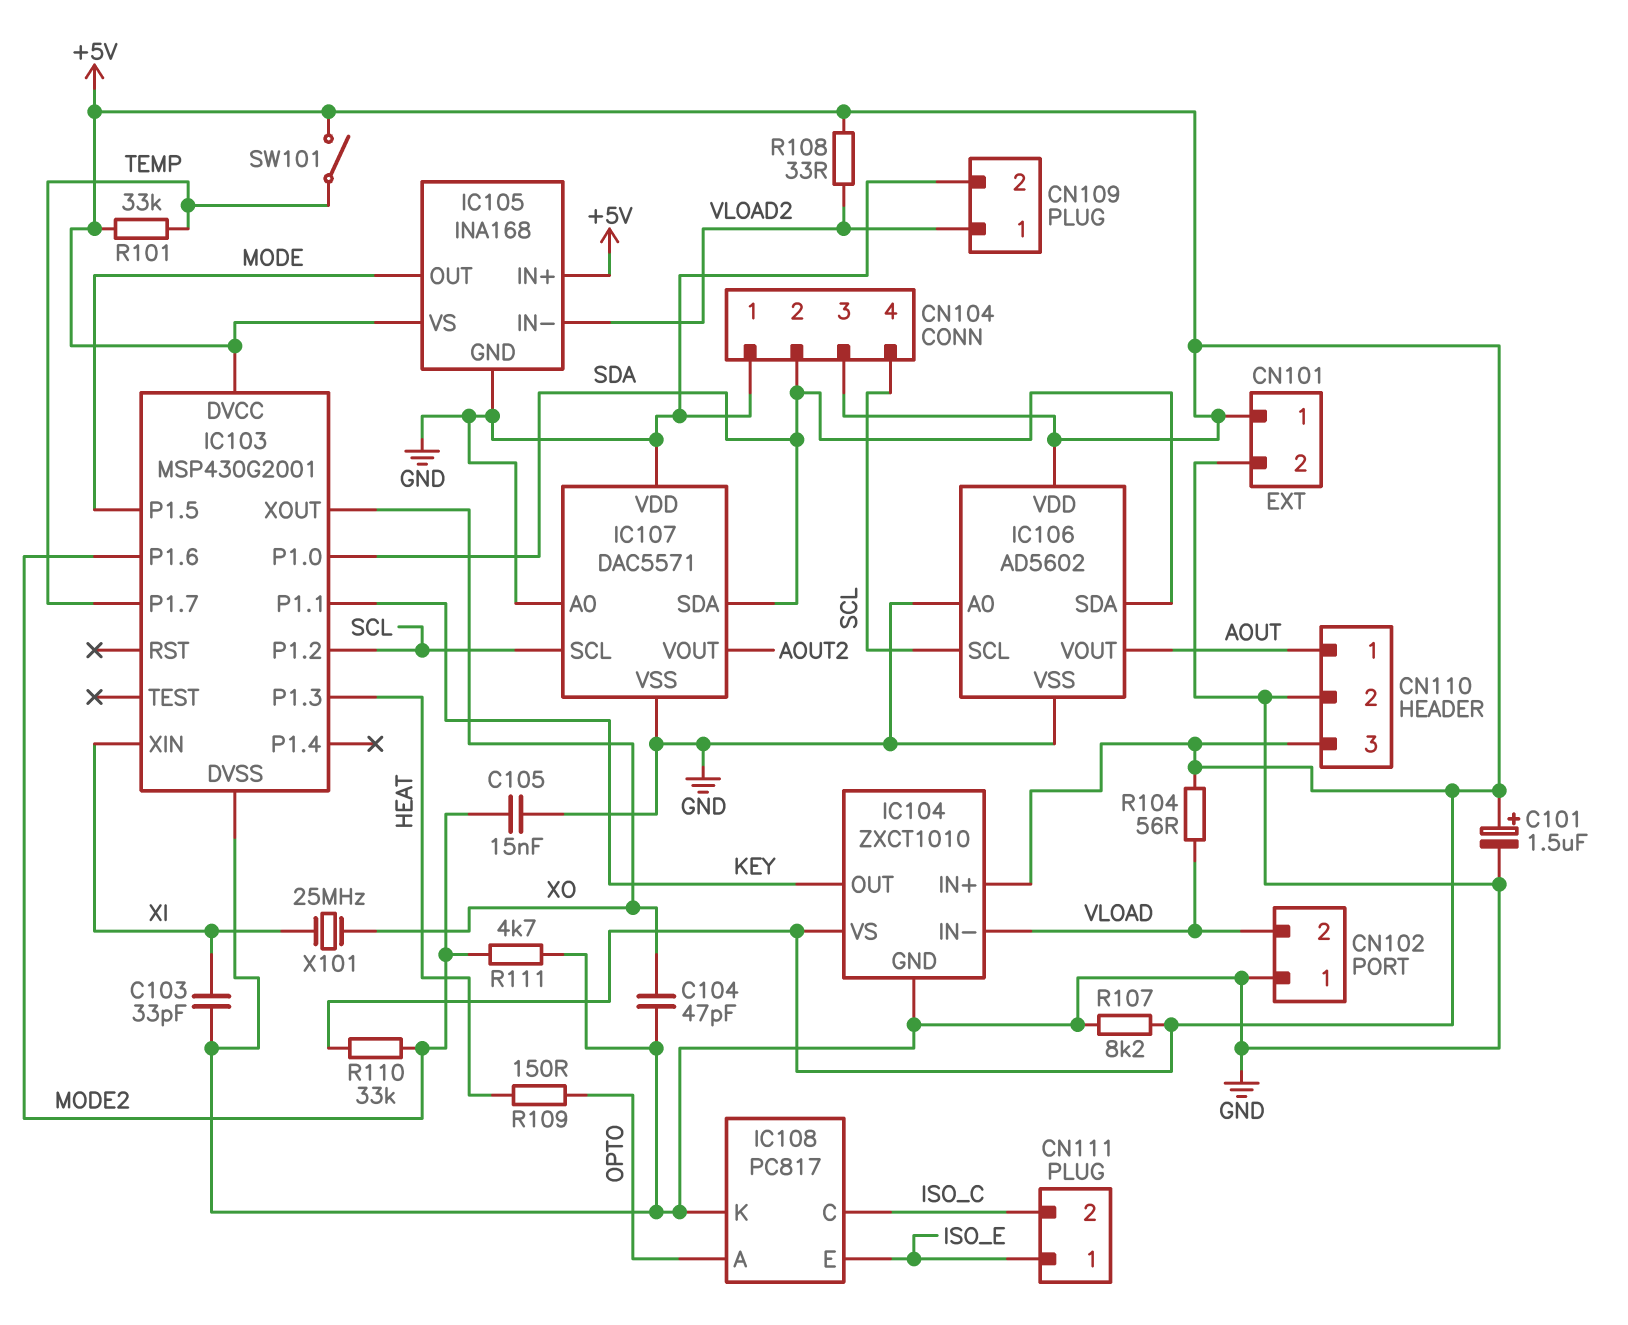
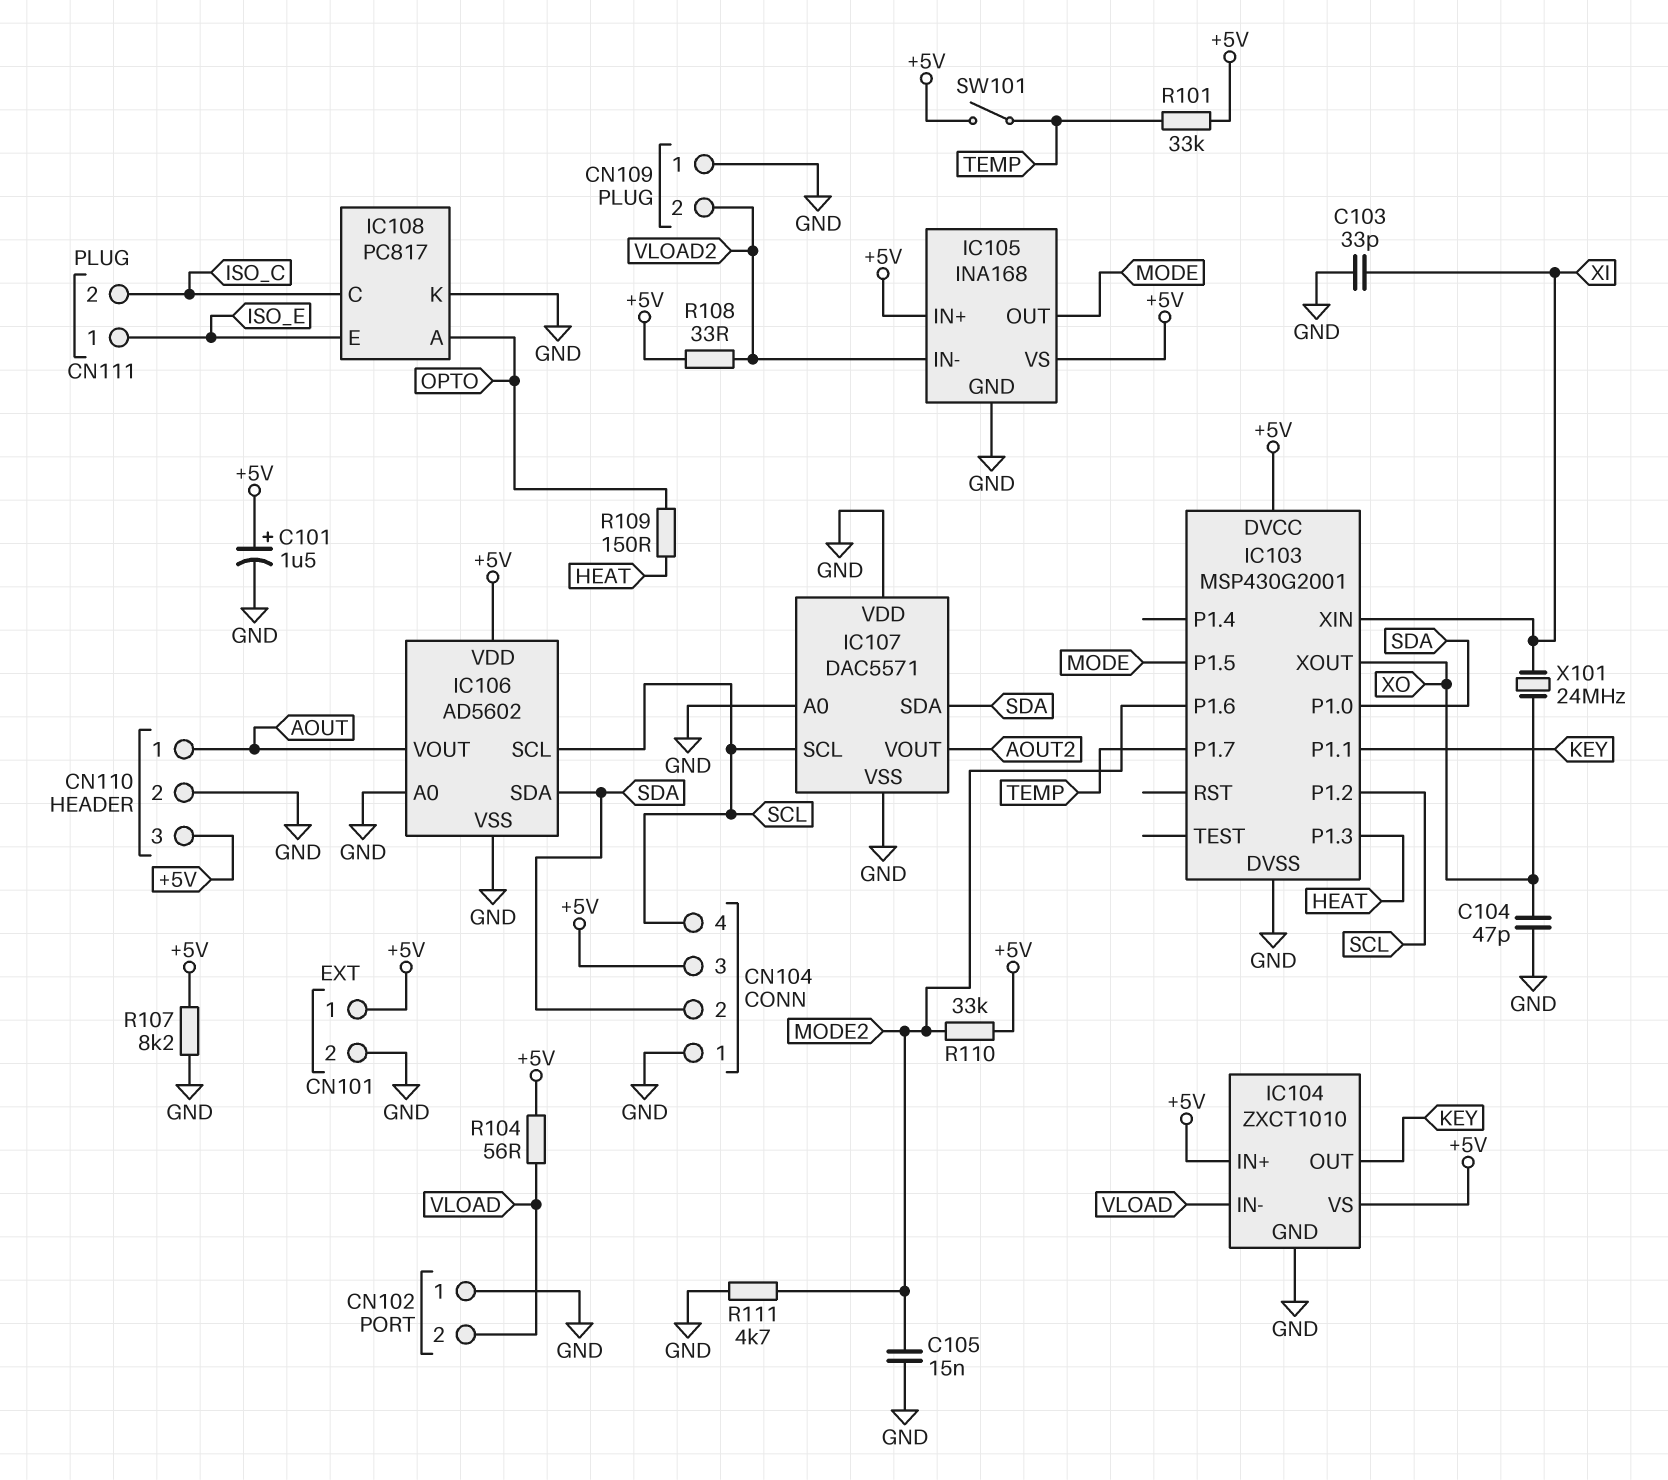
CN109 pin 1: VLOAD2 -> GND
CN109 pin 2: GND -> VLOAD2
X101: 25MHz (XI, XO) -> 24MHz (XI, XO)

